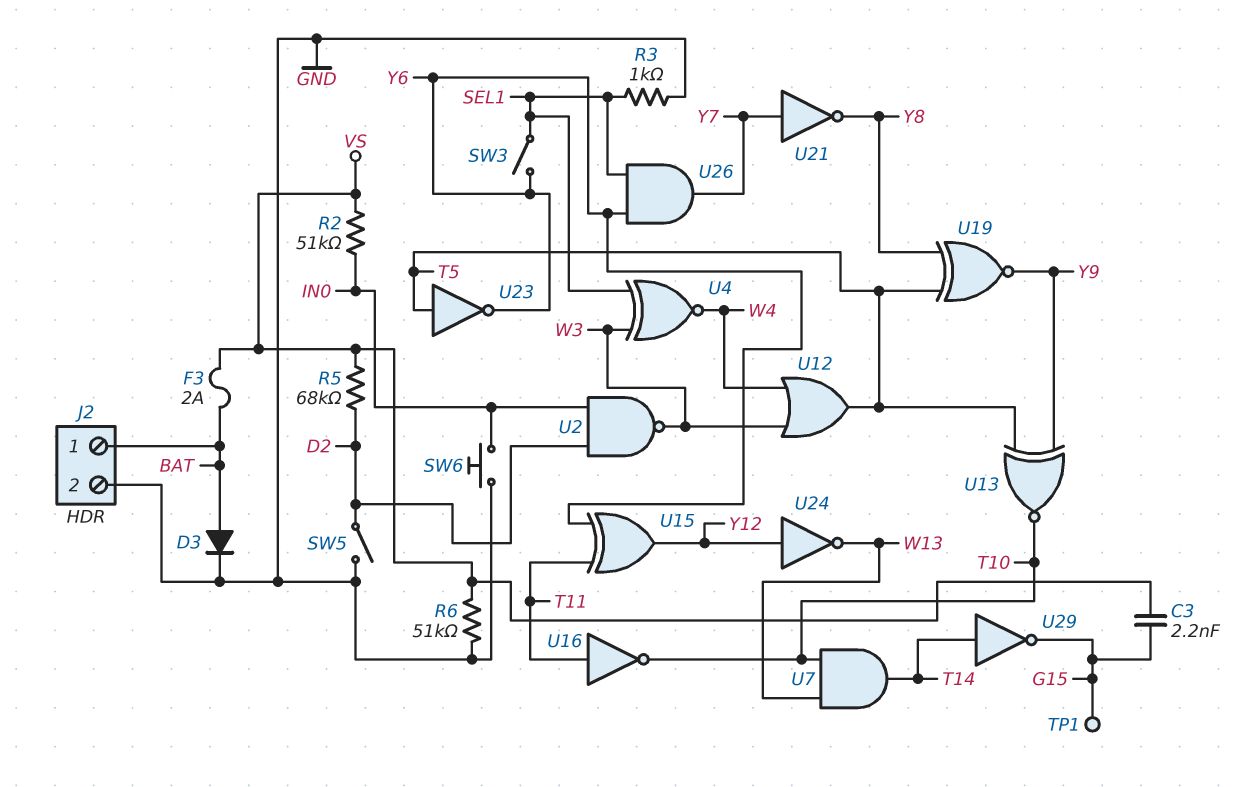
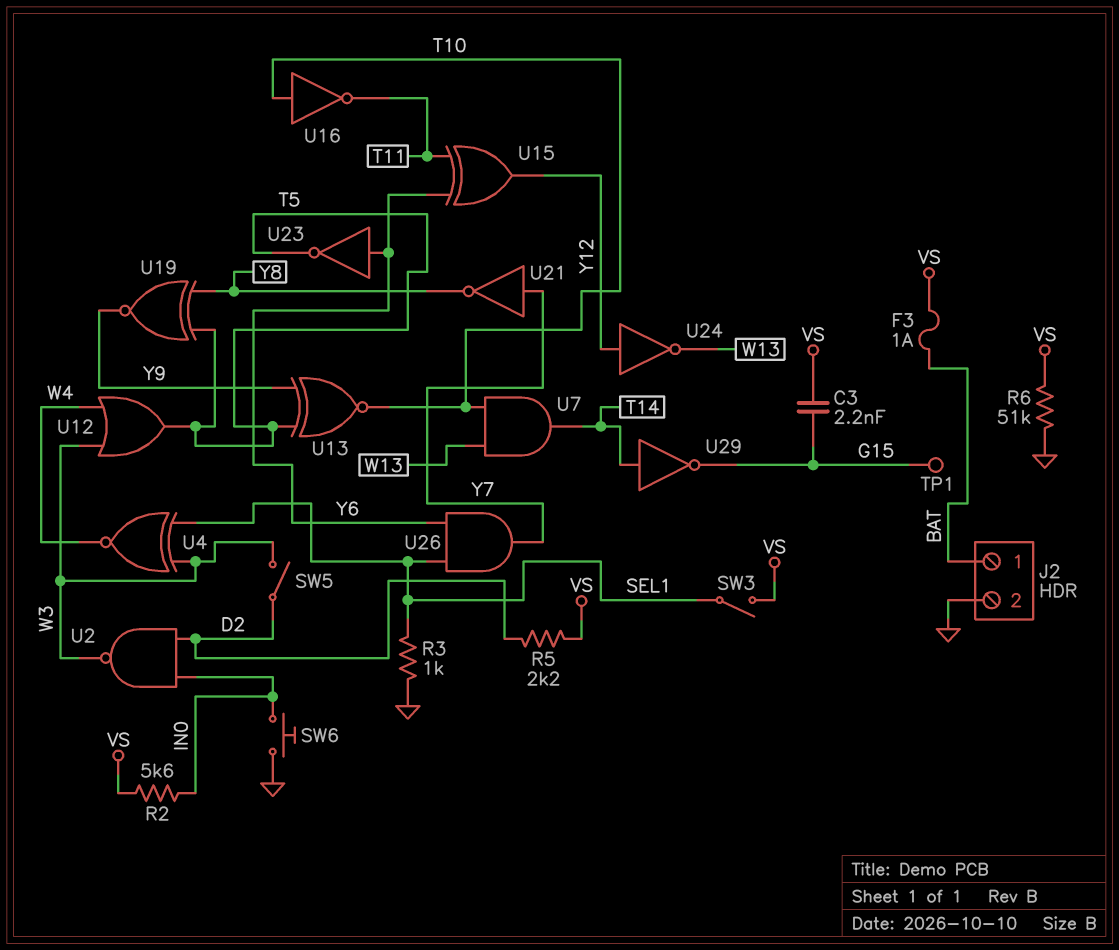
D3: diode (A BAT, K GND) -> none
F3: 2A (BAT, VS) -> 1A (BAT, VS)
R2: 51k (IN0, VS) -> 5.6k (IN0, VS)
R5: 68k (D2, VS) -> 2.2k (D2, VS)
SW3: switch (SEL1, Y6) -> switch (SEL1, VS)
SW5: switch (D2, GND) -> switch (D2, W3)
U16: NOT (in T11, out T10) -> NOT (in T10, out T11)
U23: NOT (in T5, out Y6) -> NOT (in Y6, out T5)

